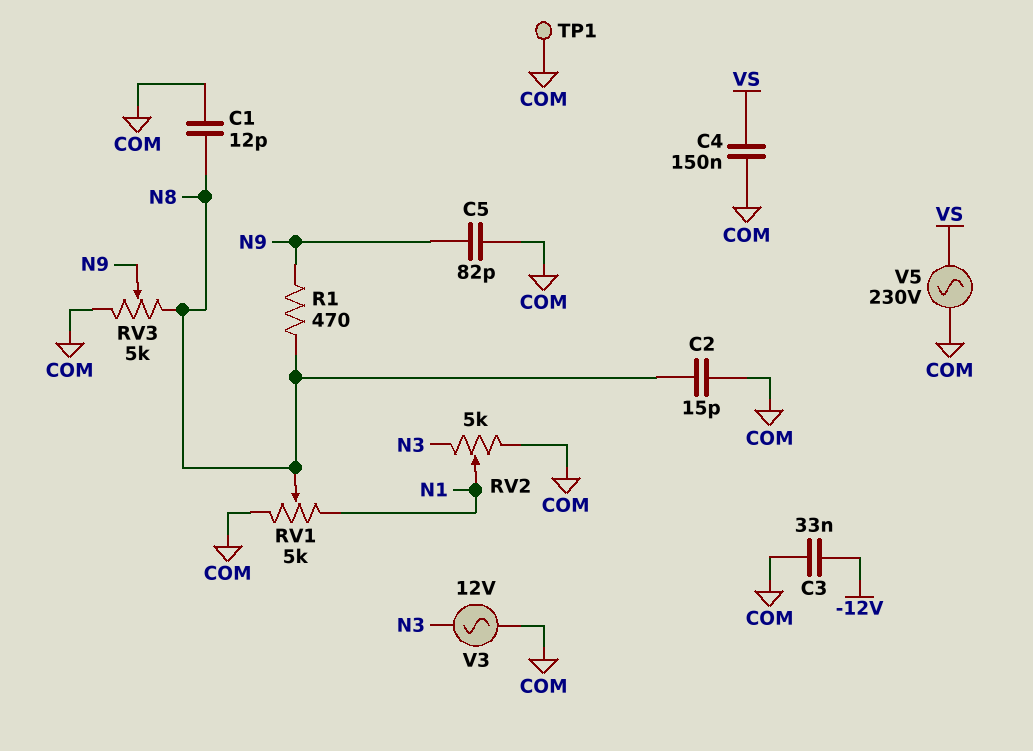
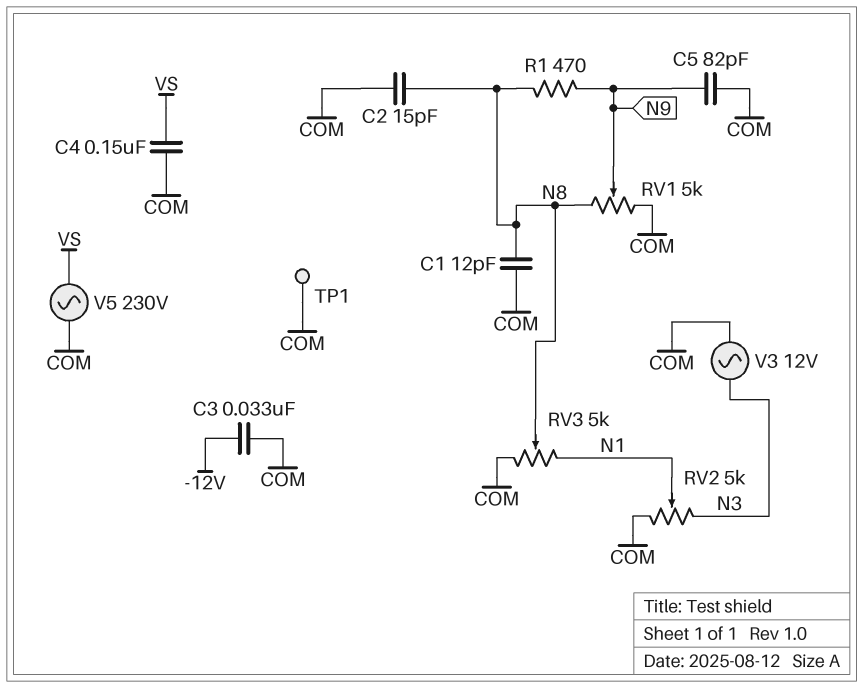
RV1: 5k (COM, N1, wiper N8) -> 5k (COM, N8, wiper N9)
RV3: 5k (COM, N8, wiper N9) -> 5k (COM, N1, wiper N8)

